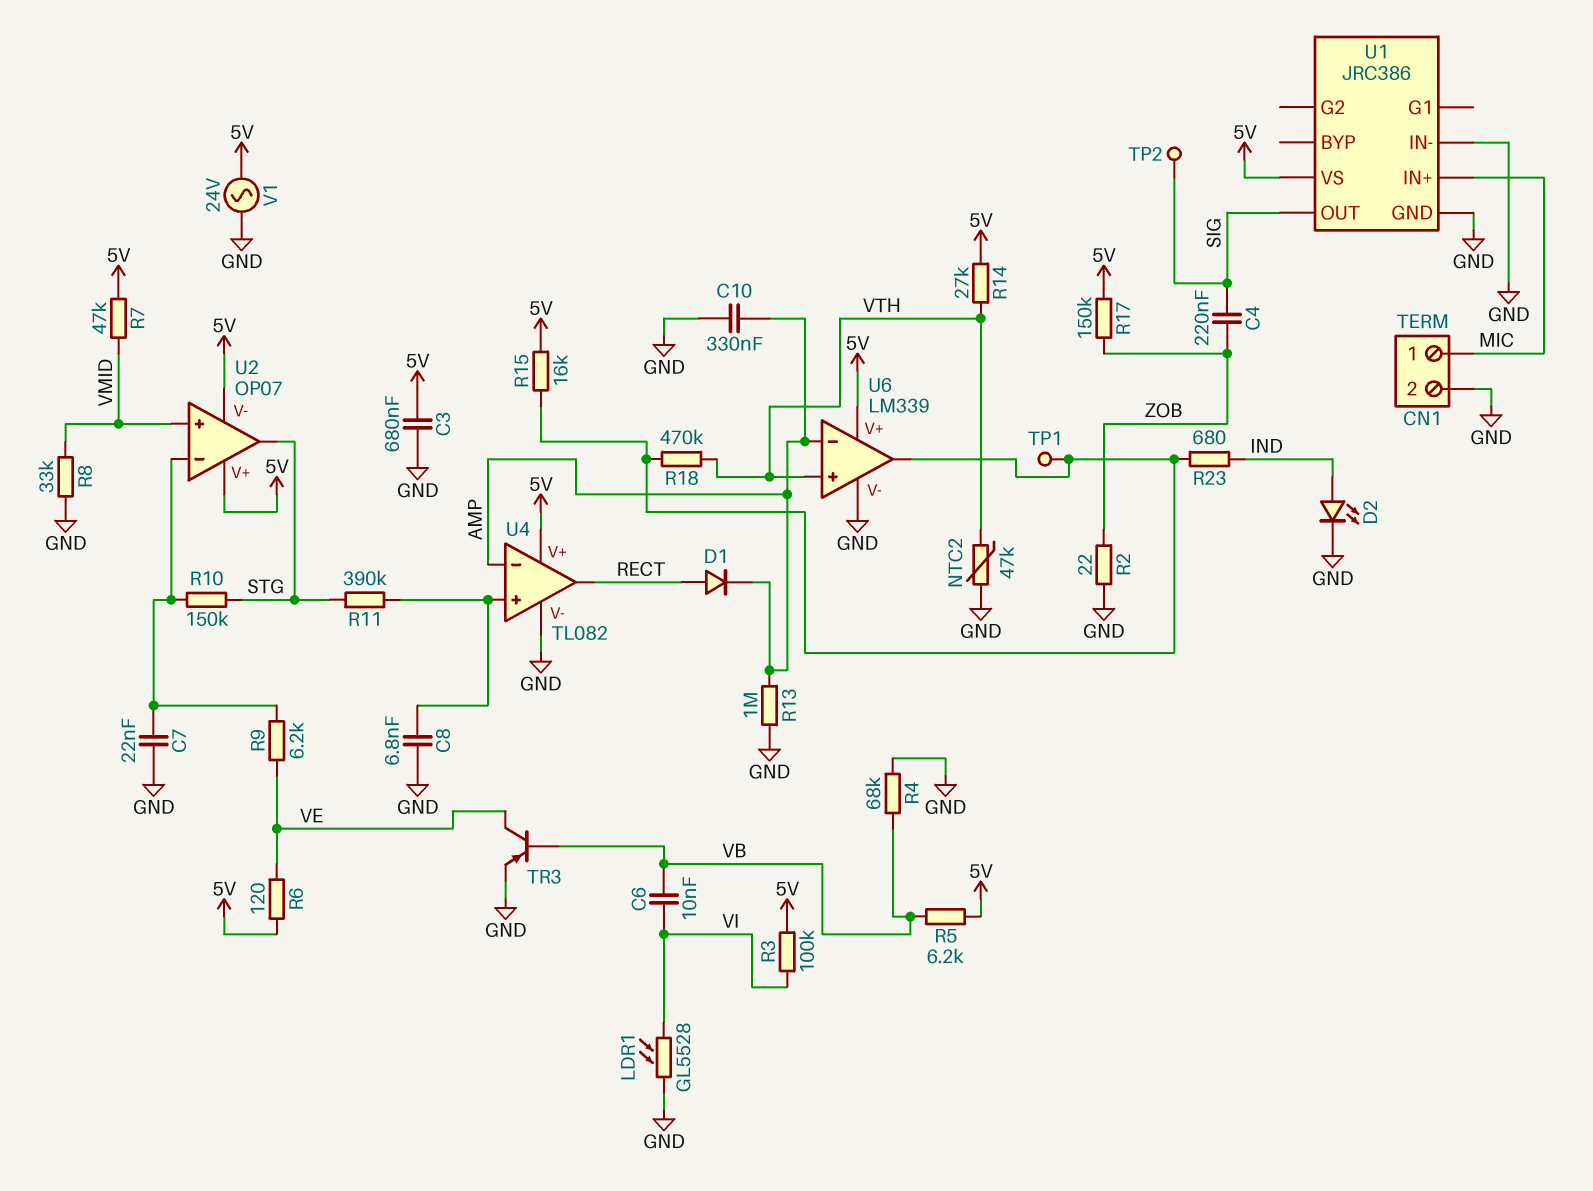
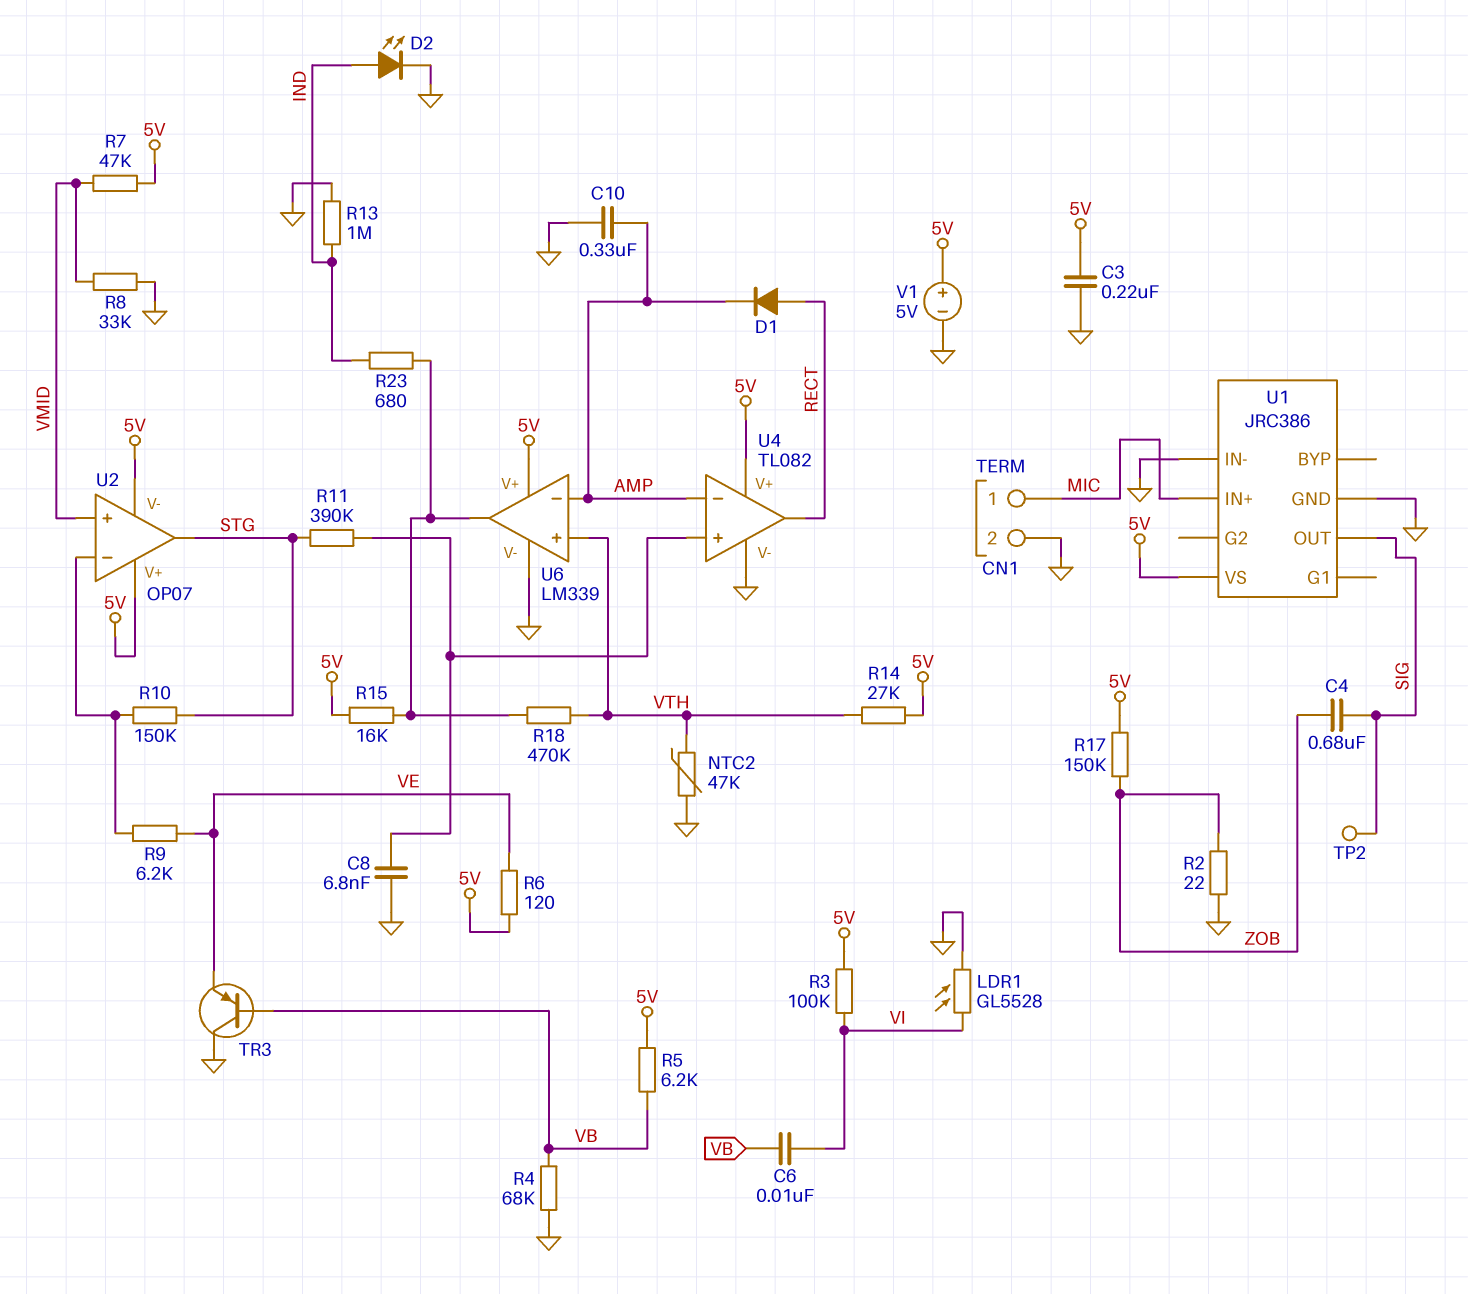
C3: 680nF (5V, GND) -> 220nF (5V, GND)
C4: 220nF (SIG, ZOB) -> 680nF (SIG, ZOB)
C7: 22nF (GND, U2/in-) -> none
R13: 1M (AMP, GND) -> 1M (GND, IND)
TP1: test point (U6/out) -> none
TR3: PNP (B VB, C VE, E GND) -> PNP (B VB, C GND, E VE)
V1: AC 24V (5V, GND) -> 5V (plus 5V, minus GND)

